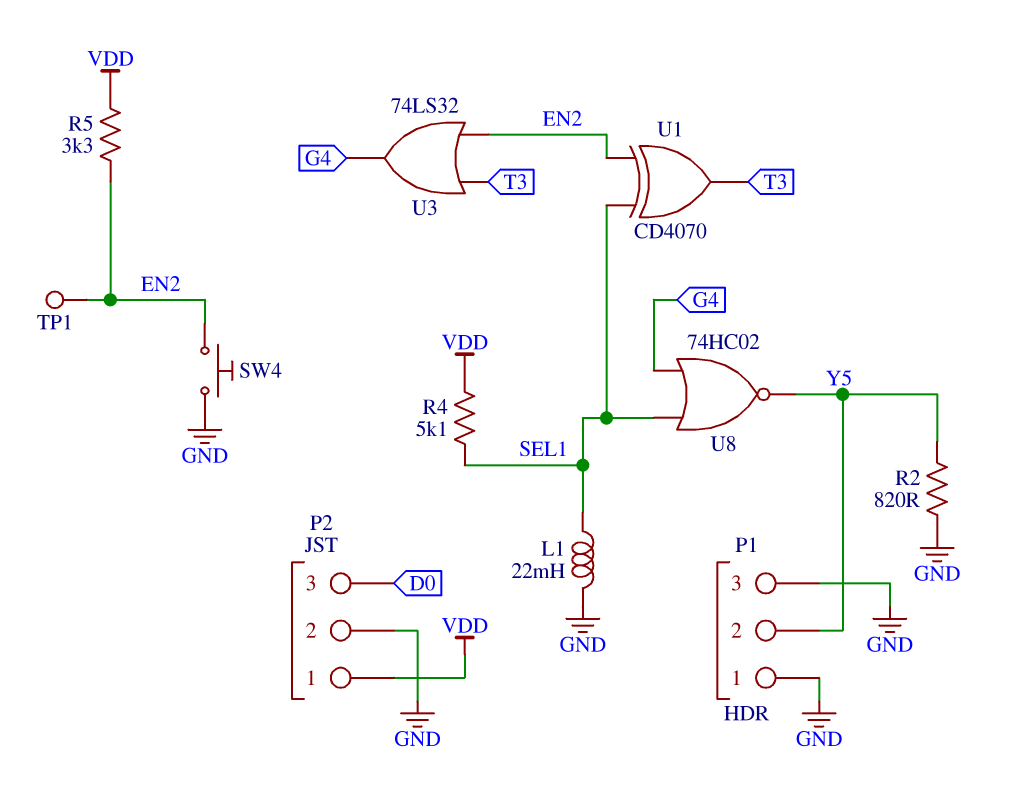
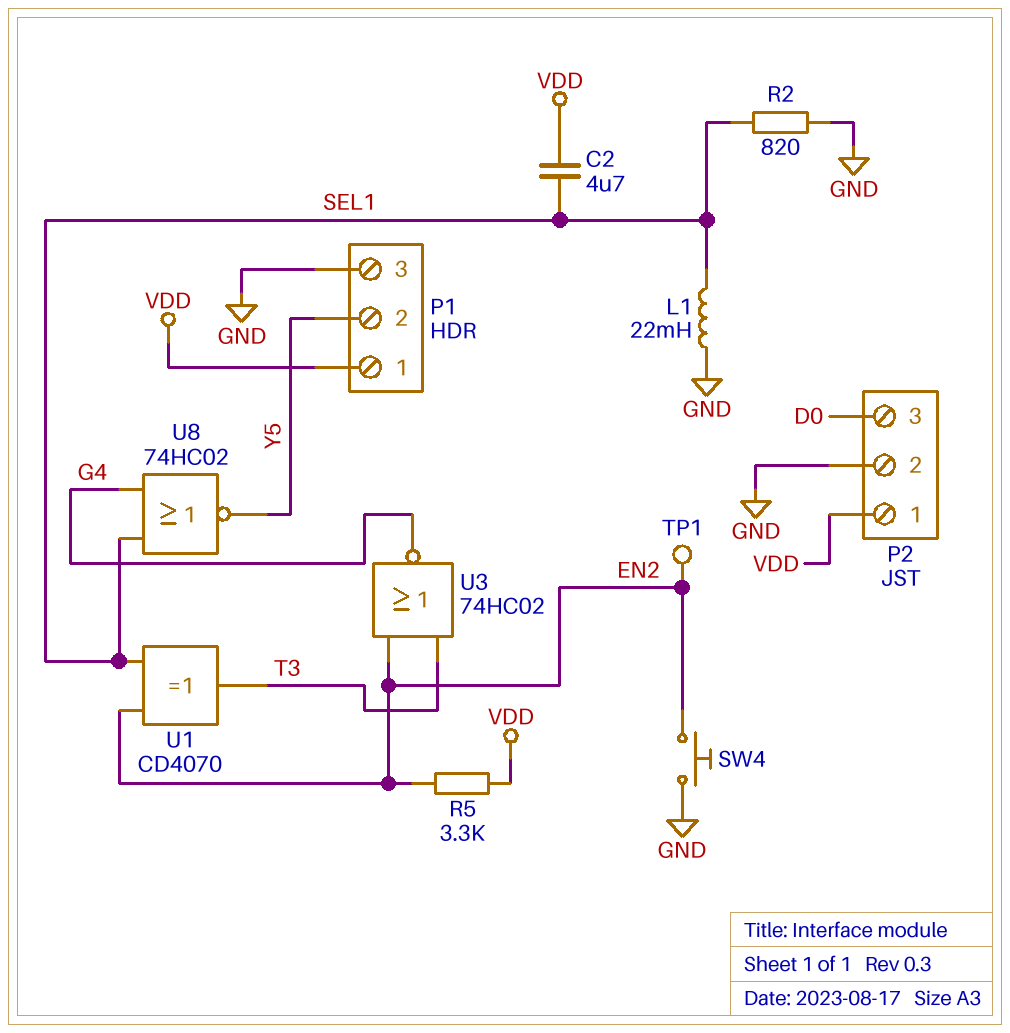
C2: none -> 4.7uF (SEL1, VDD)
P1 pin 1: GND -> VDD
R2: 820 (GND, Y5) -> 820 (GND, SEL1)
R4: 5.1k (SEL1, VDD) -> none
U3: OR 74LS32 (in EN2, in T3, out G4) -> NOR 74HC02 (in EN2, in T3, out G4)

